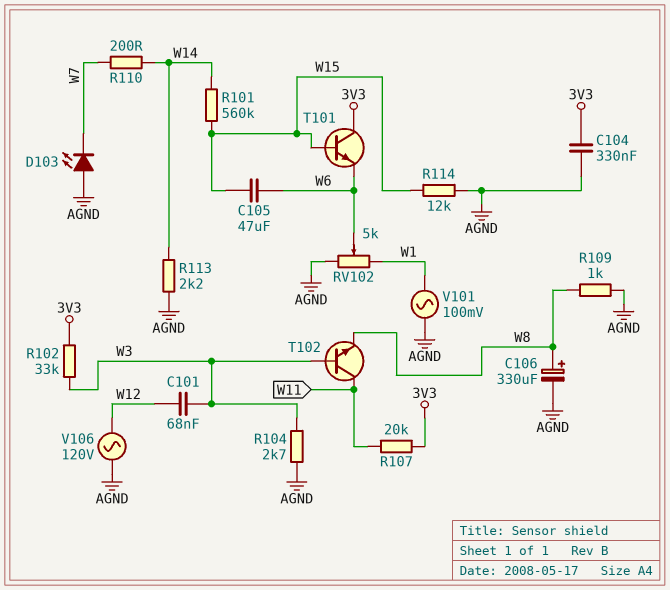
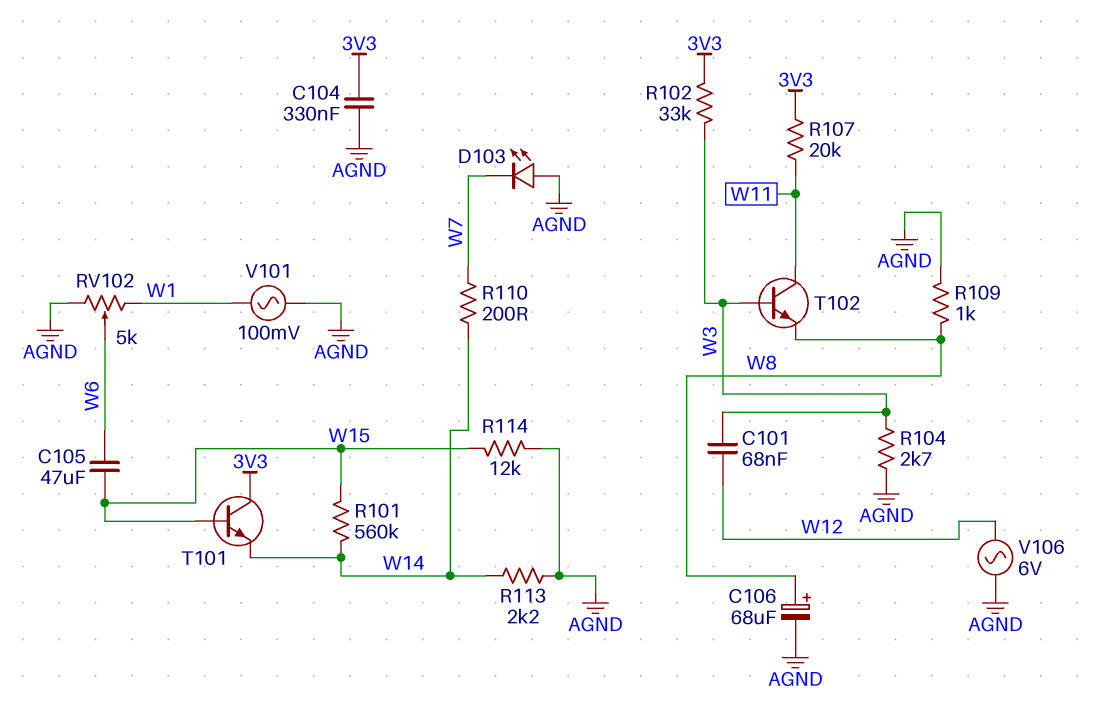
C106: 330uF (plus W8, minus AGND) -> 68uF (plus W8, minus AGND)
T101: NPN (B W15, C 3V3, E W6) -> NPN (B W15, C 3V3, E W14)
V106: AC 120V (AGND, W12) -> AC 6V (AGND, W12)

